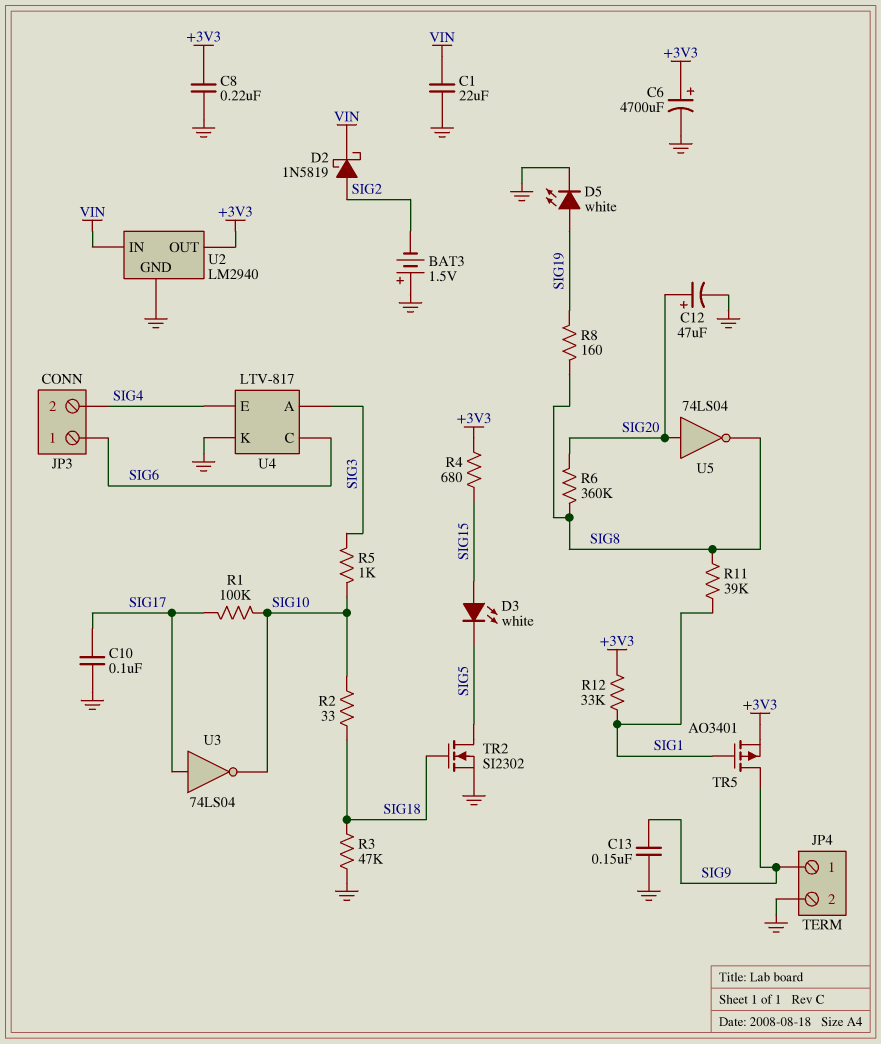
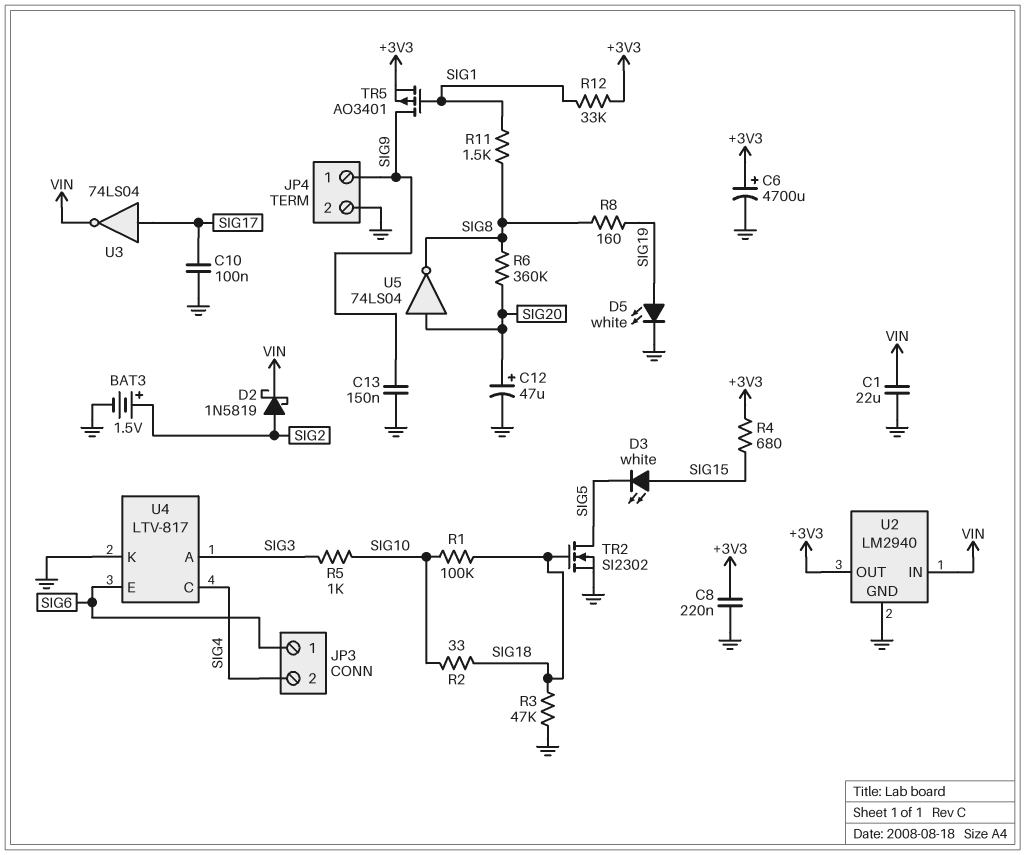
BAT3: 1.5V (plus GND, minus SIG2) -> 1.5V (plus SIG2, minus GND)
R1: 100k (SIG10, SIG17) -> 100k (SIG10, SIG18)
R11: 39k (SIG1, SIG8) -> 1.5k (SIG1, SIG8)
U3: NOT 74LS04 (in SIG17, out SIG10) -> NOT 74LS04 (in SIG17, out VIN)
U4 pin C: SIG6 -> SIG4
U4 pin E: SIG4 -> SIG6

